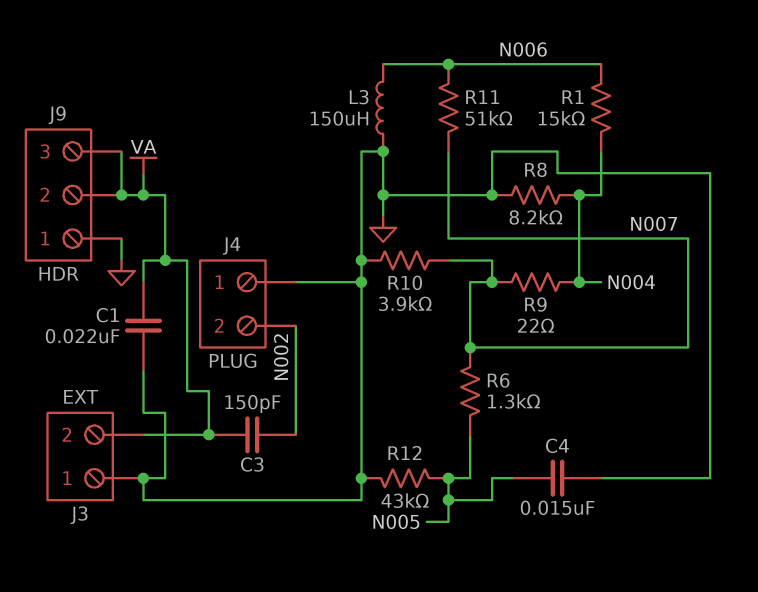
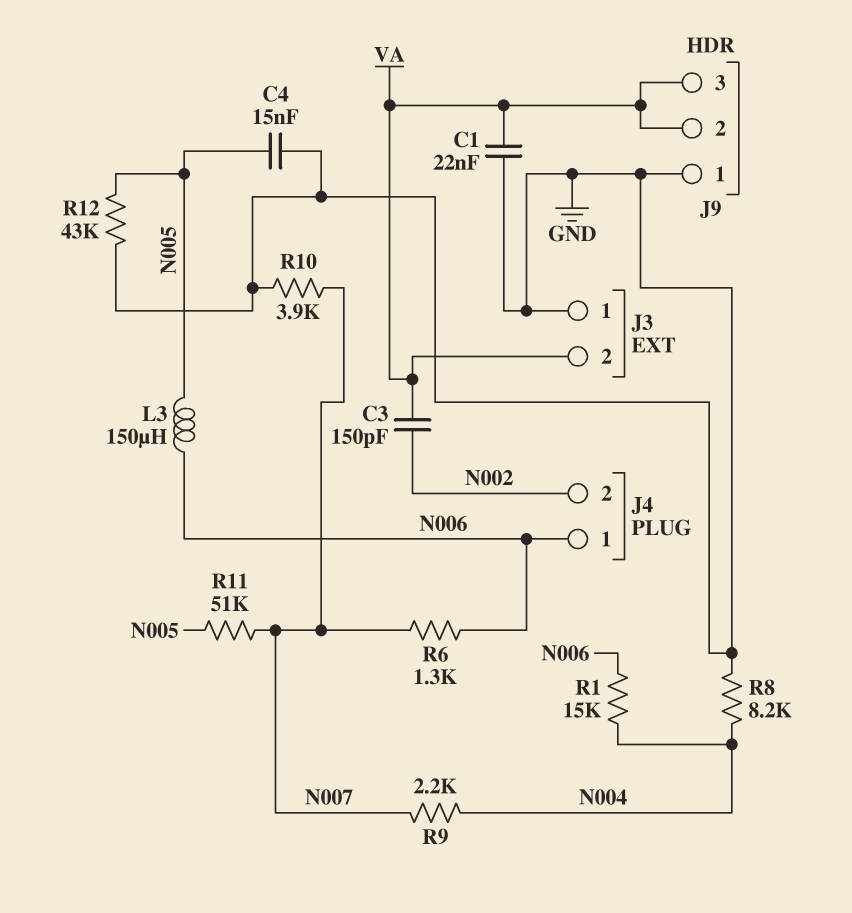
J4 pin 1: GND -> N006
L3: 150uH (GND, N006) -> 150uH (N005, N006)
R6: 1.3k (N005, N007) -> 1.3k (N006, N007)
R9: 22 (N004, N007) -> 2.2k (N004, N007)
R11: 51k (N006, N007) -> 51k (N005, N007)

